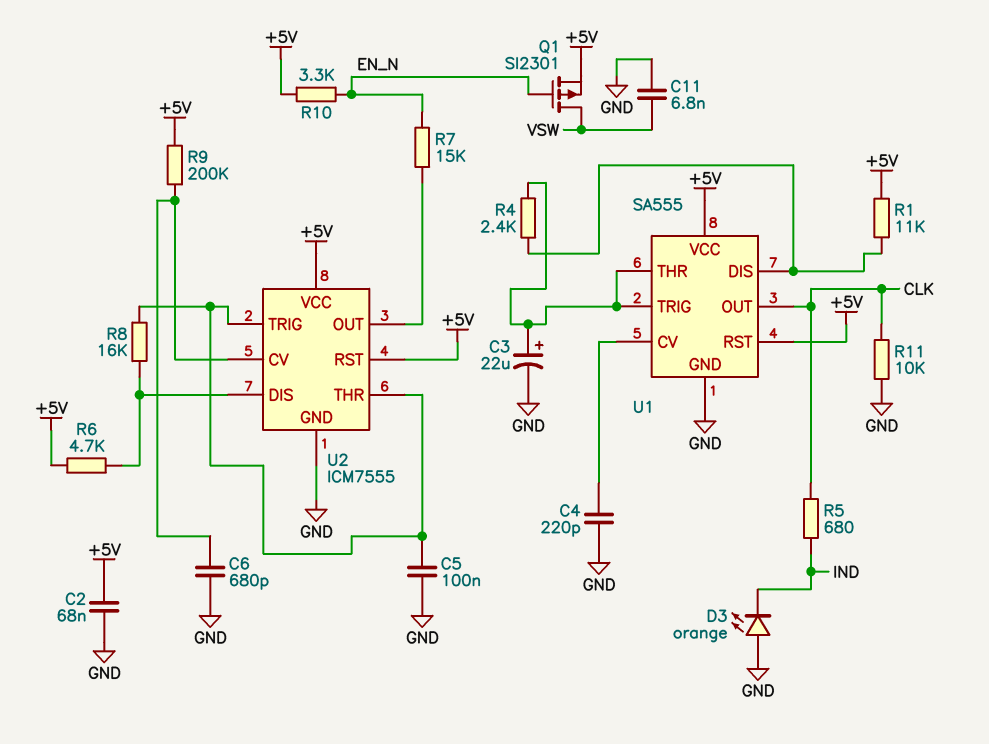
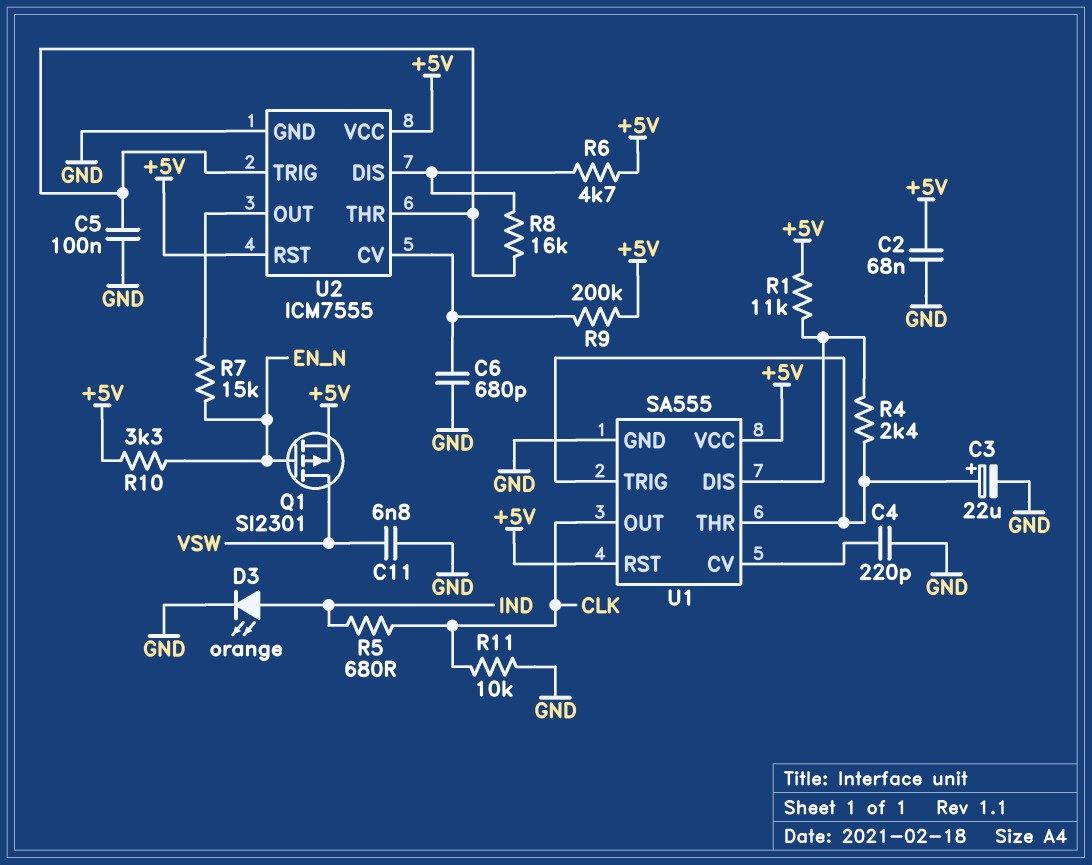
D3: LED orange (A GND, K IND) -> LED orange (A IND, K GND)

